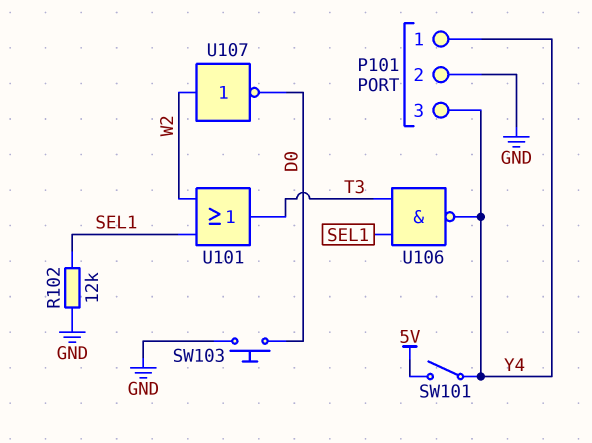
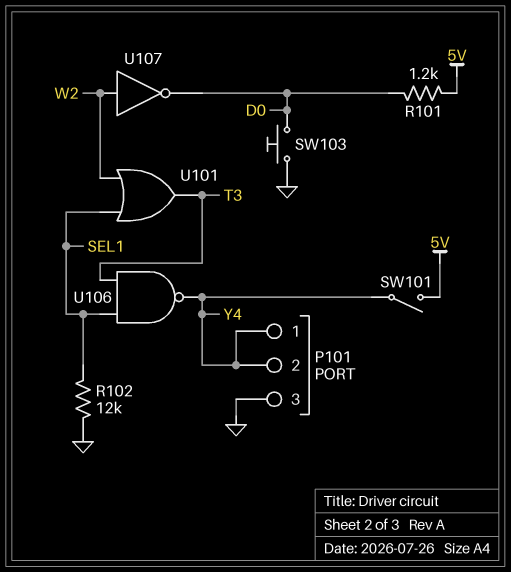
P101 pin 2: GND -> Y4
P101 pin 3: Y4 -> GND
R101: none -> 1.2k (5V, D0)

